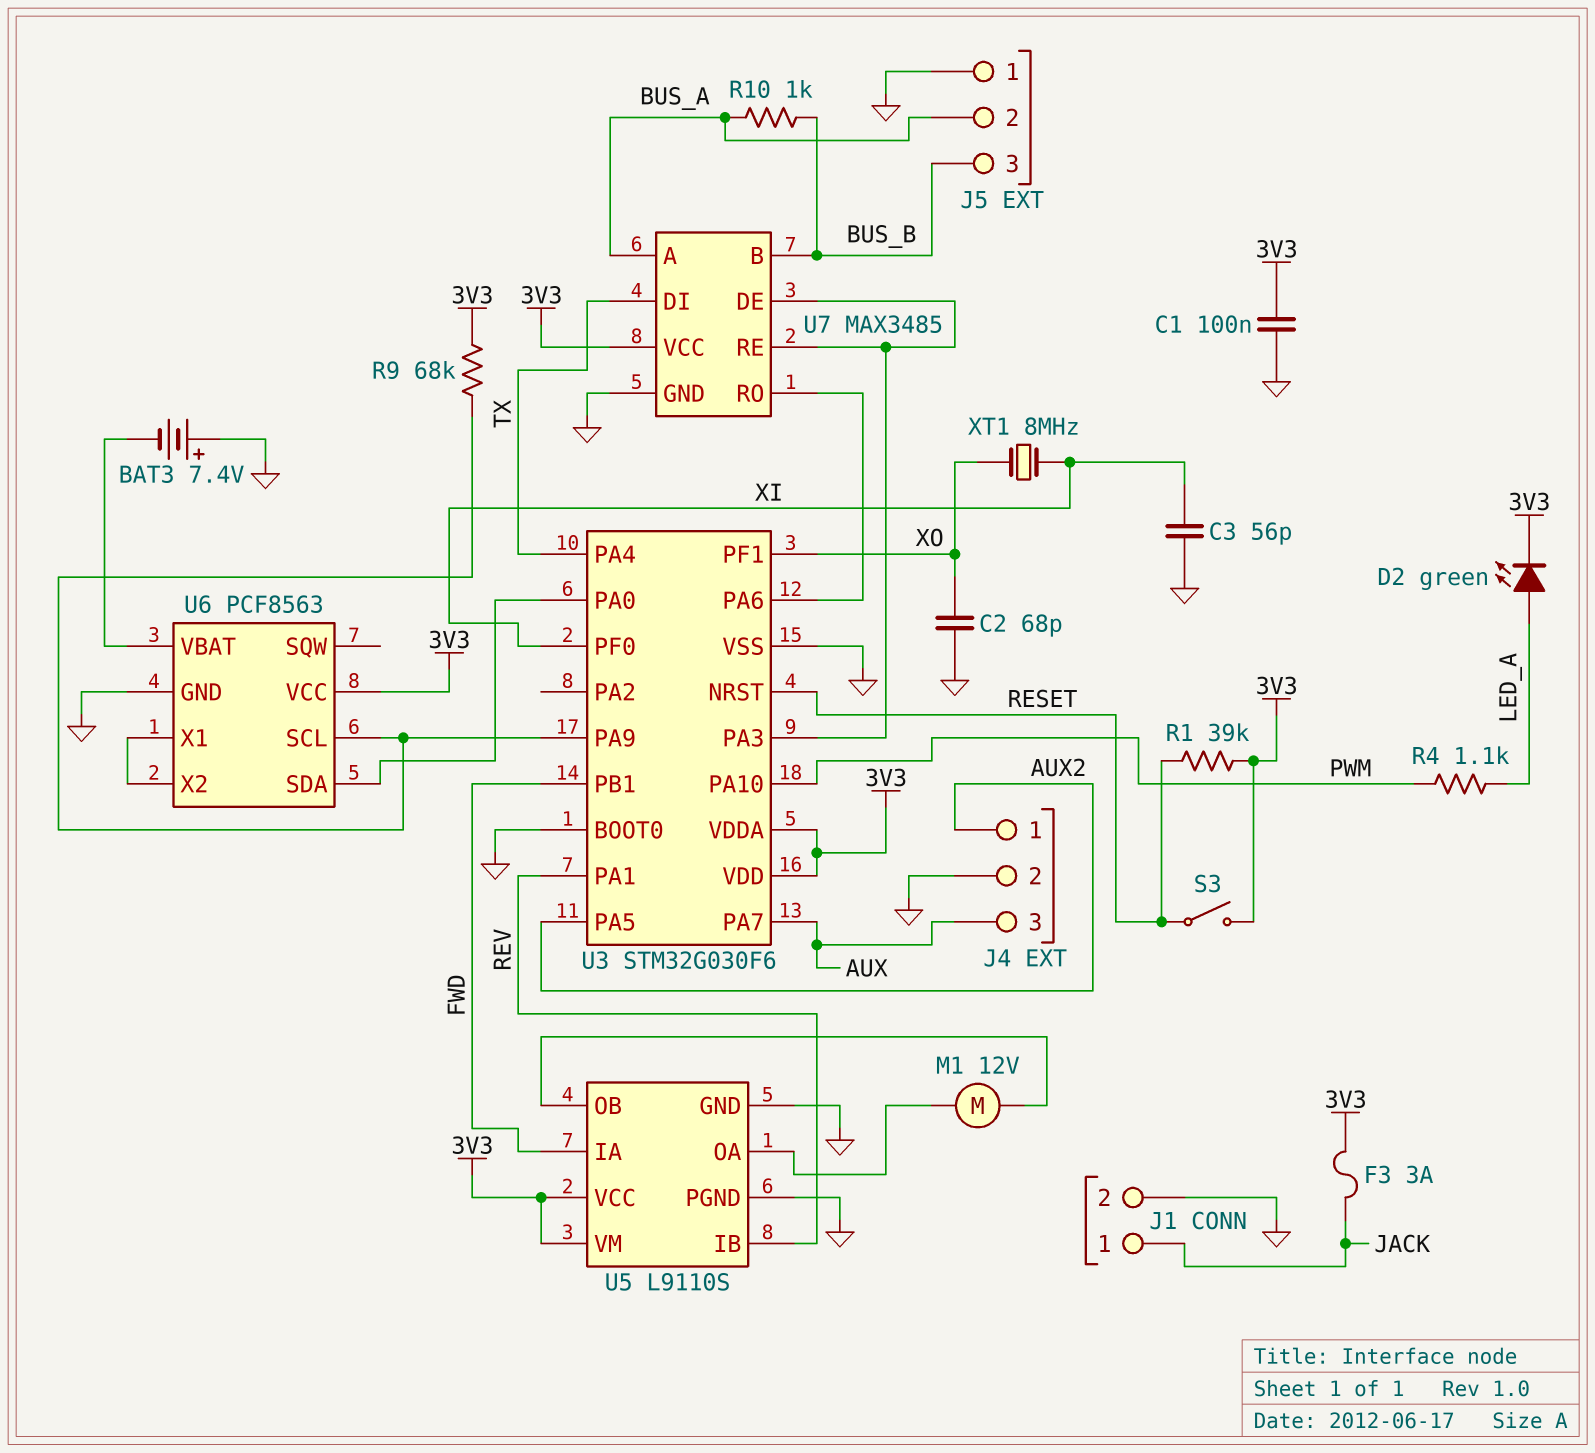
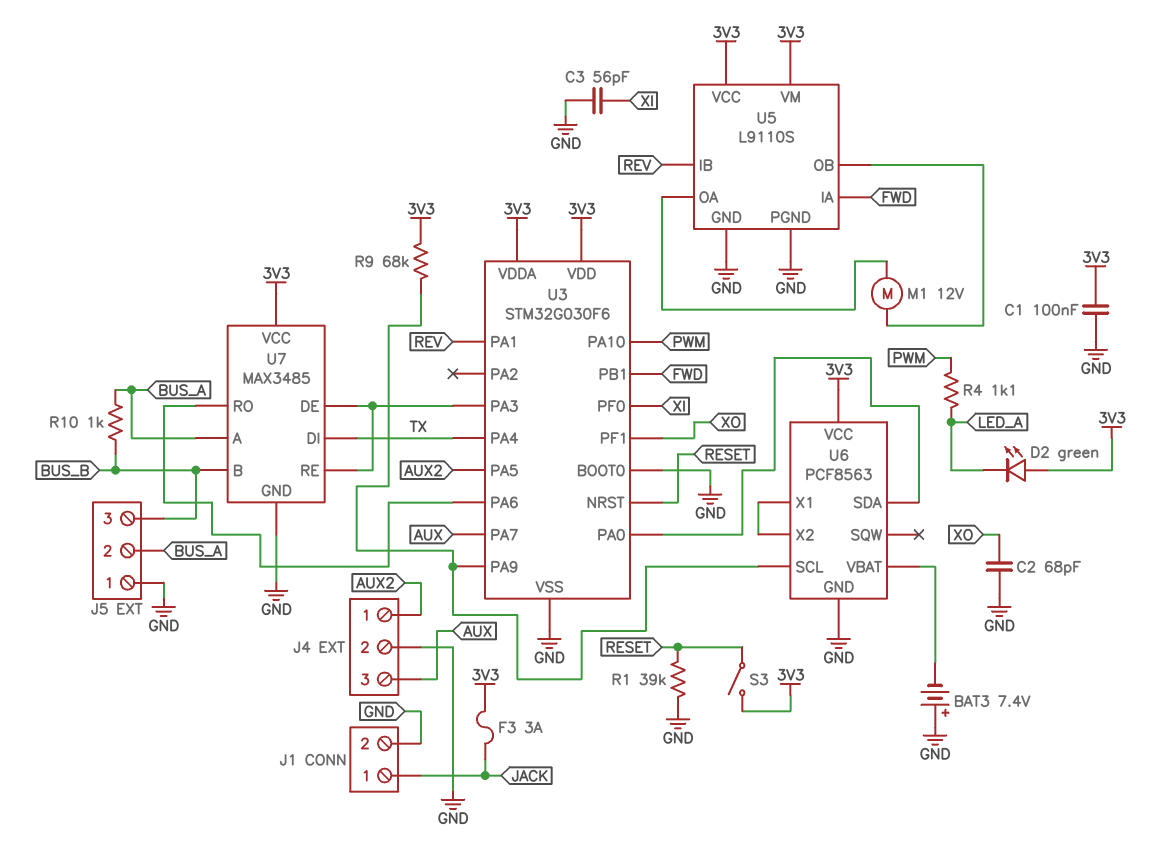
D2: LED green (A LED_A, K 3V3) -> LED green (A 3V3, K LED_A)
R1: 39k (3V3, RESET) -> 39k (GND, RESET)
XT1: 8MHz (XI, XO) -> none

